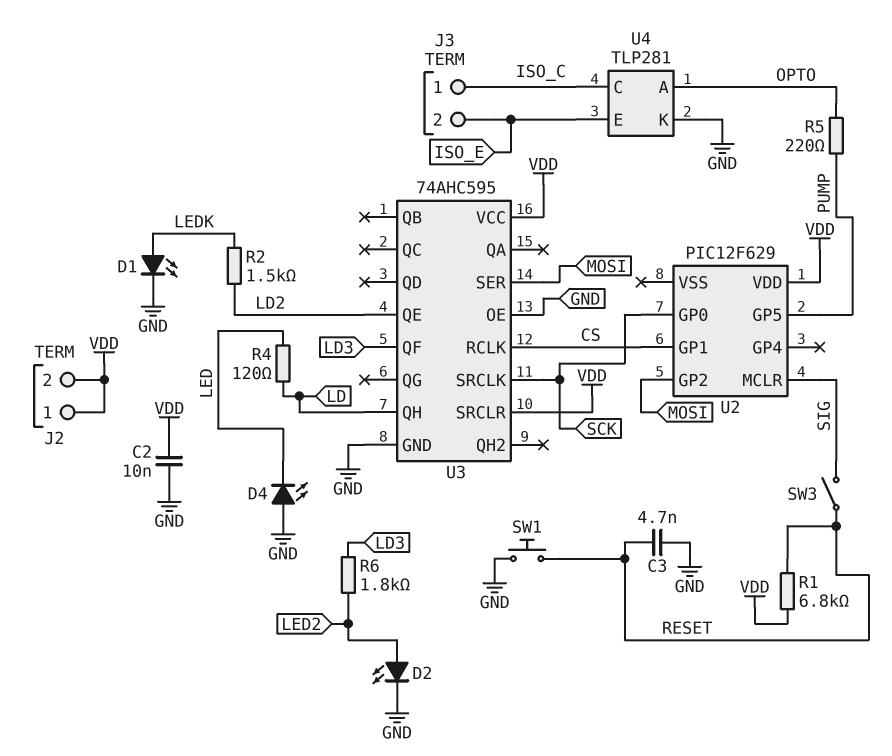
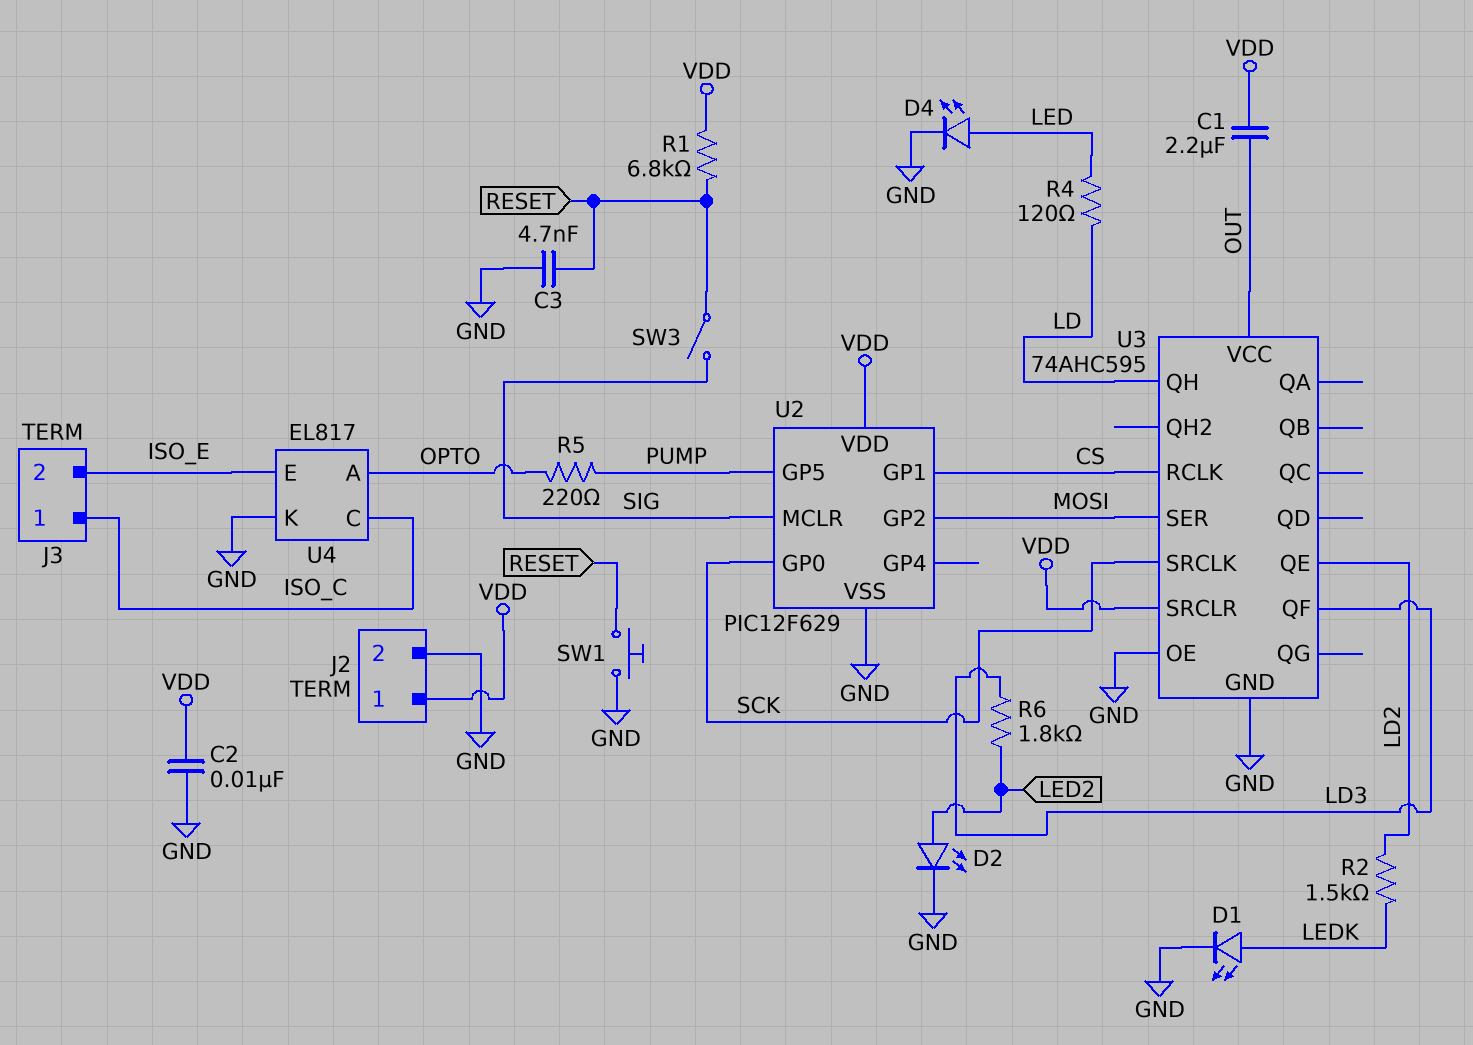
C1: none -> 2.2uF (OUT, VDD)
D4: LED (A GND, K LED) -> LED (A LED, K GND)
J2 pin 2: VDD -> GND
U2 pin VSS: none -> GND
U3 pin VCC: VDD -> OUT
U4: TLP281 -> EL817

